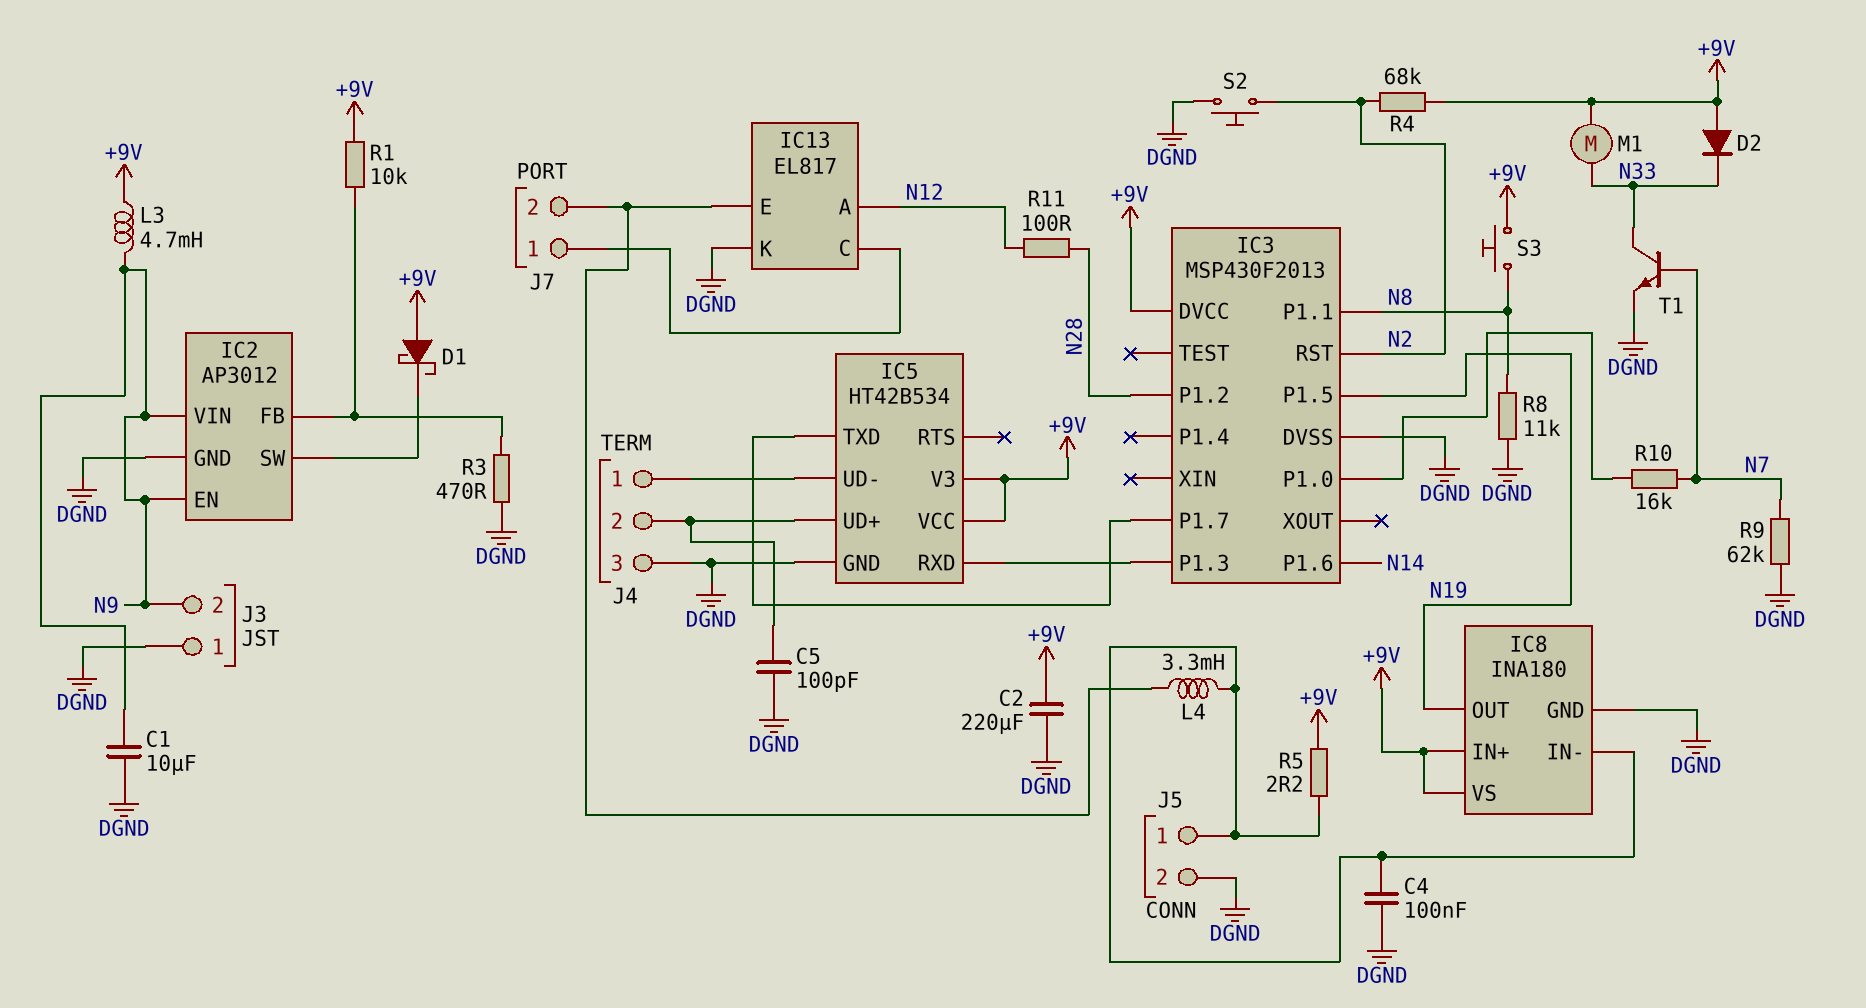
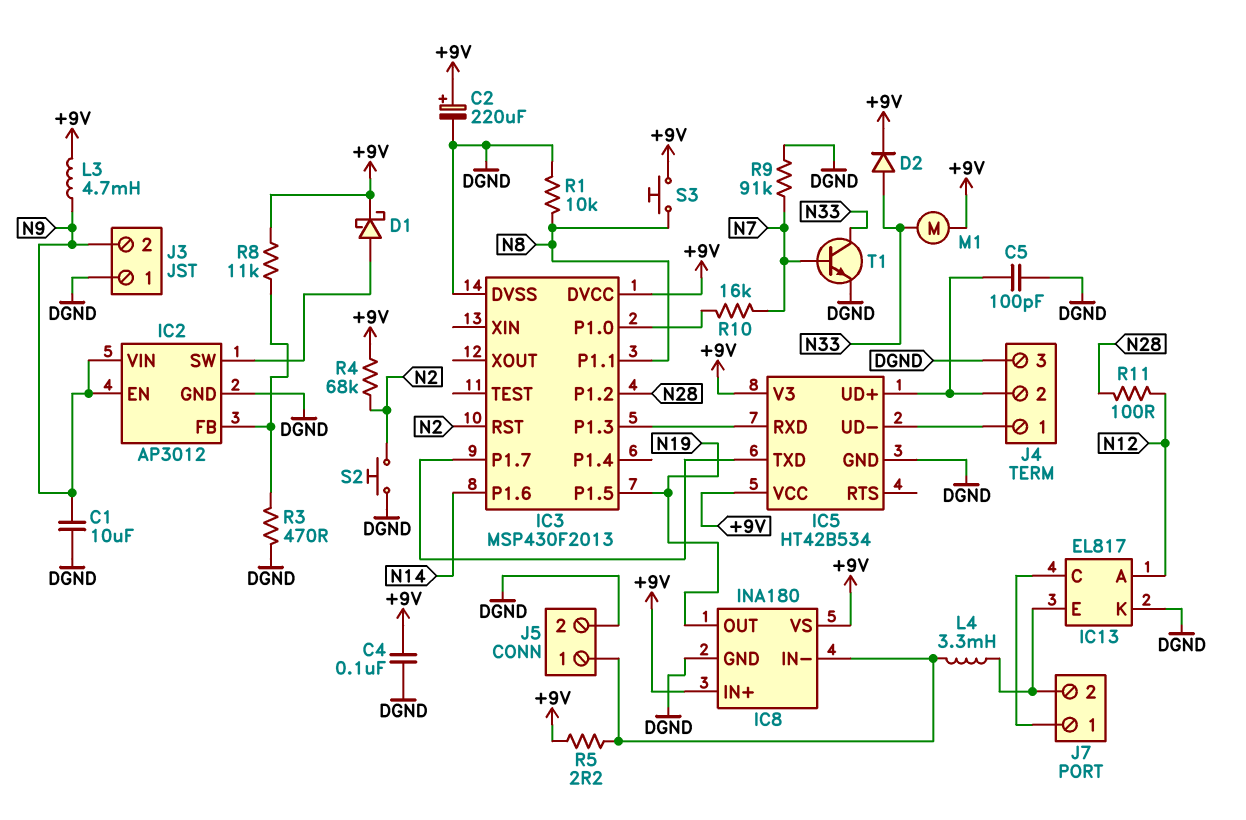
C2: 220uF (+9V, DGND) -> 220uF (plus +9V, minus DGND)
C4: 100nF (DGND, IC8/IN-) -> 100nF (+9V, DGND)
D1: schottky (A +9V, K IC2/SW) -> schottky (A IC2/SW, K +9V)
D2: diode (A +9V, K N33) -> diode (A N33, K +9V)
R1: 10k (+9V, IC2/FB) -> 10k (DGND, N8)
R8: 11k (DGND, N8) -> 11k (+9V, IC2/FB)
R9: 62k (DGND, N7) -> 91k (DGND, N7)

